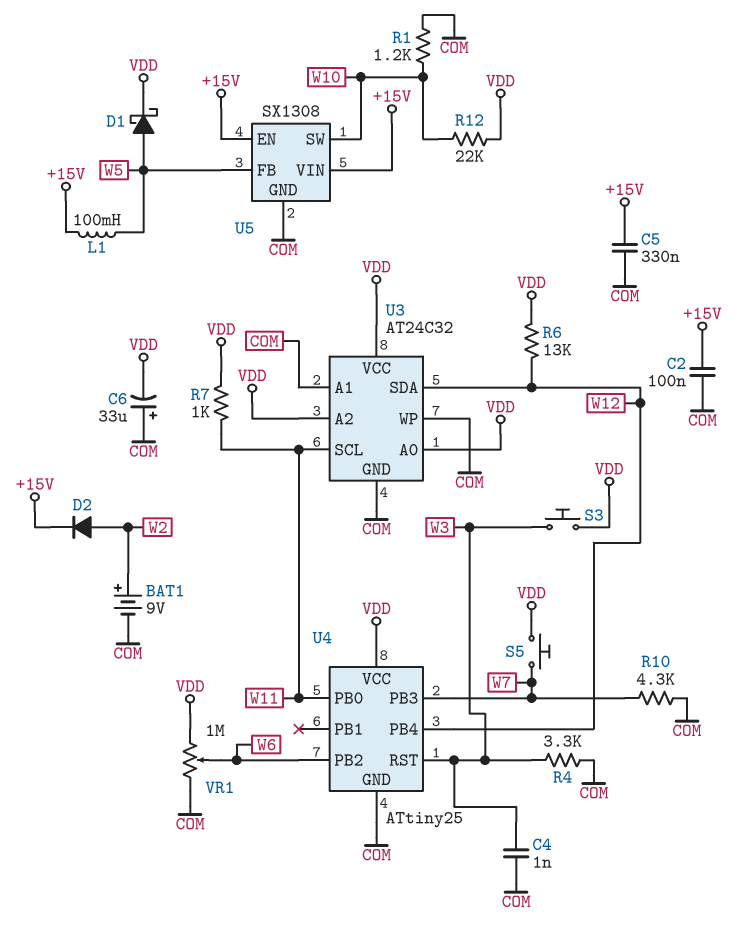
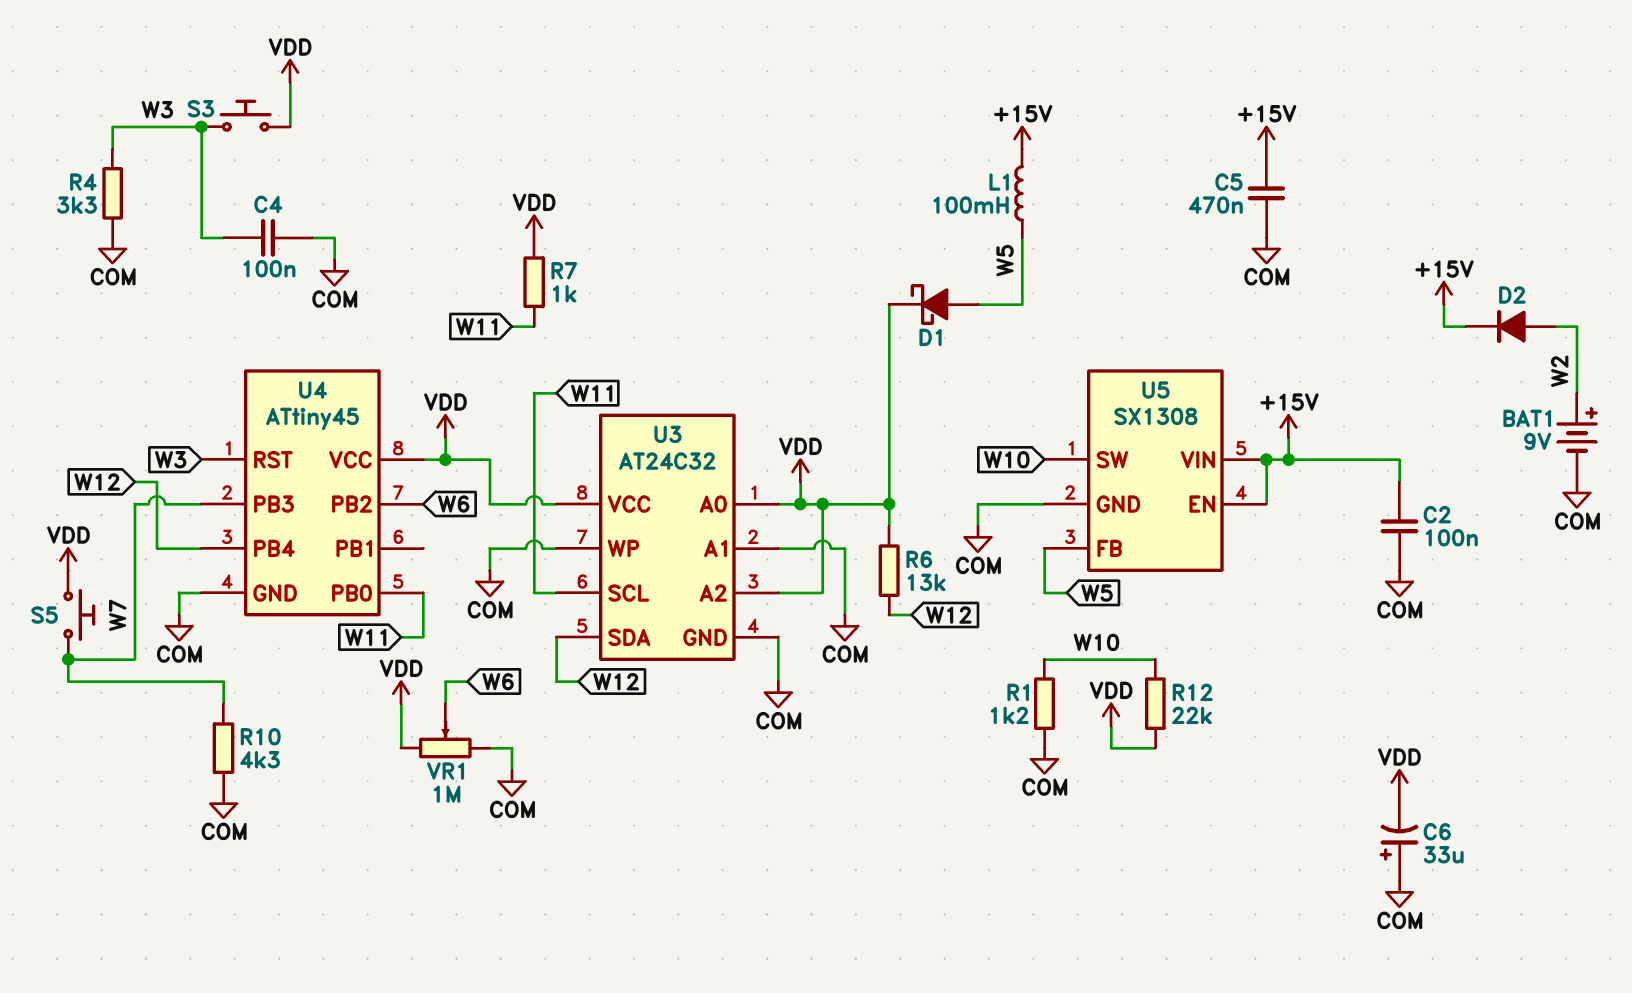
C4: 1nF (COM, W3) -> 100nF (COM, W3)
C5: 330nF (+15V, COM) -> 470nF (+15V, COM)
U4: ATtiny25 -> ATtiny45

